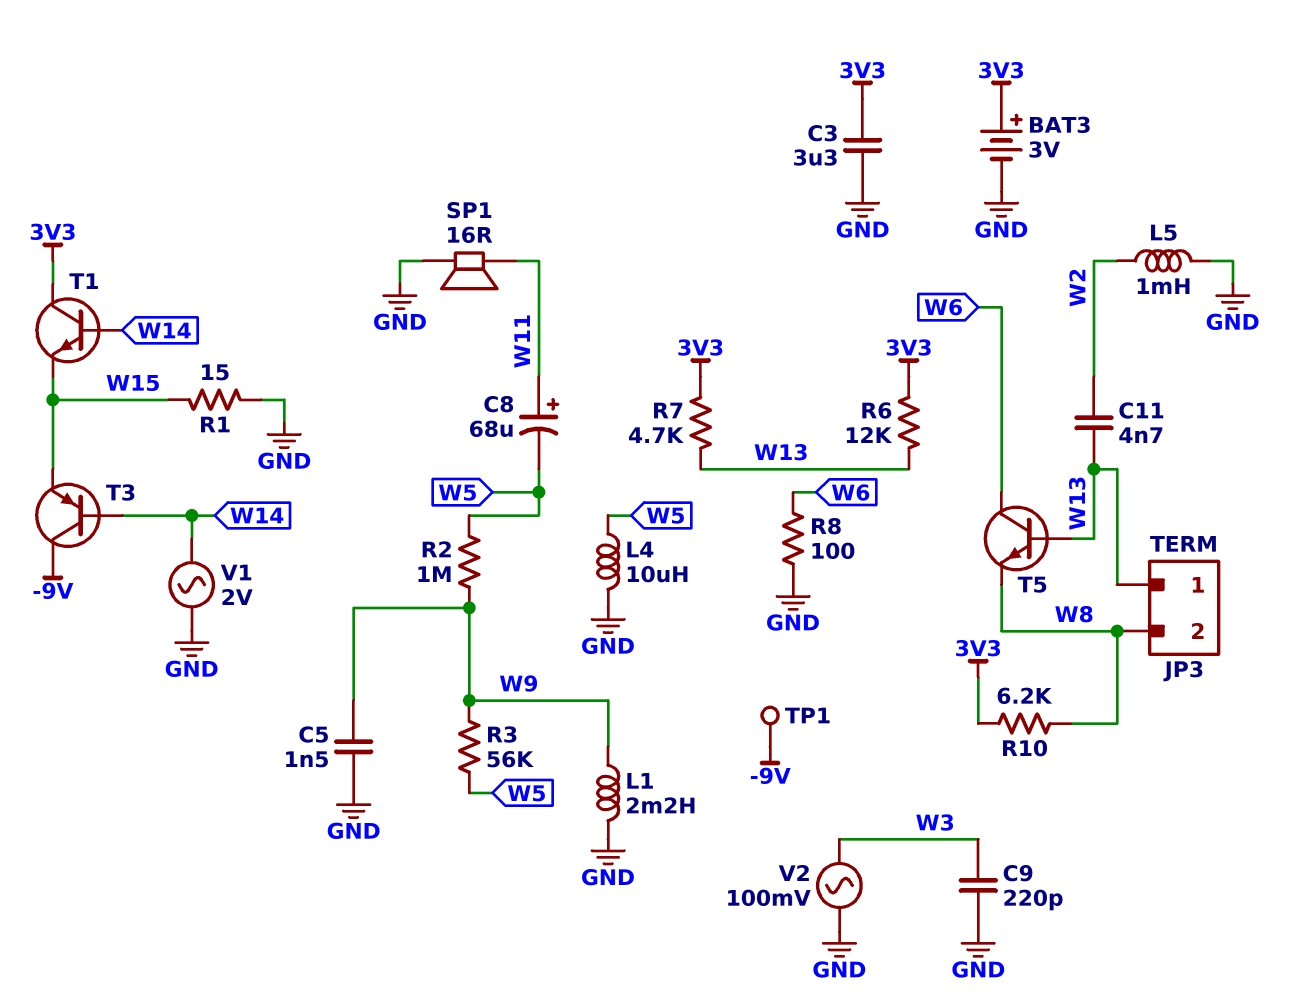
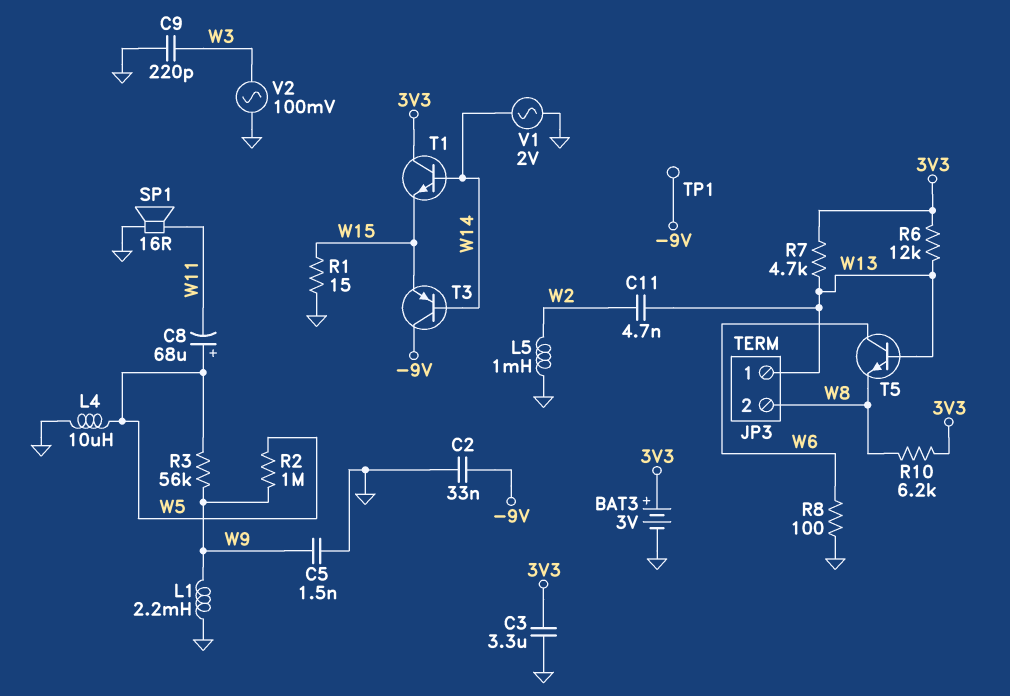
C2: none -> 33nF (-9V, GND)
C8: 68uF (plus W11, minus W5) -> 68uF (plus W5, minus W11)

